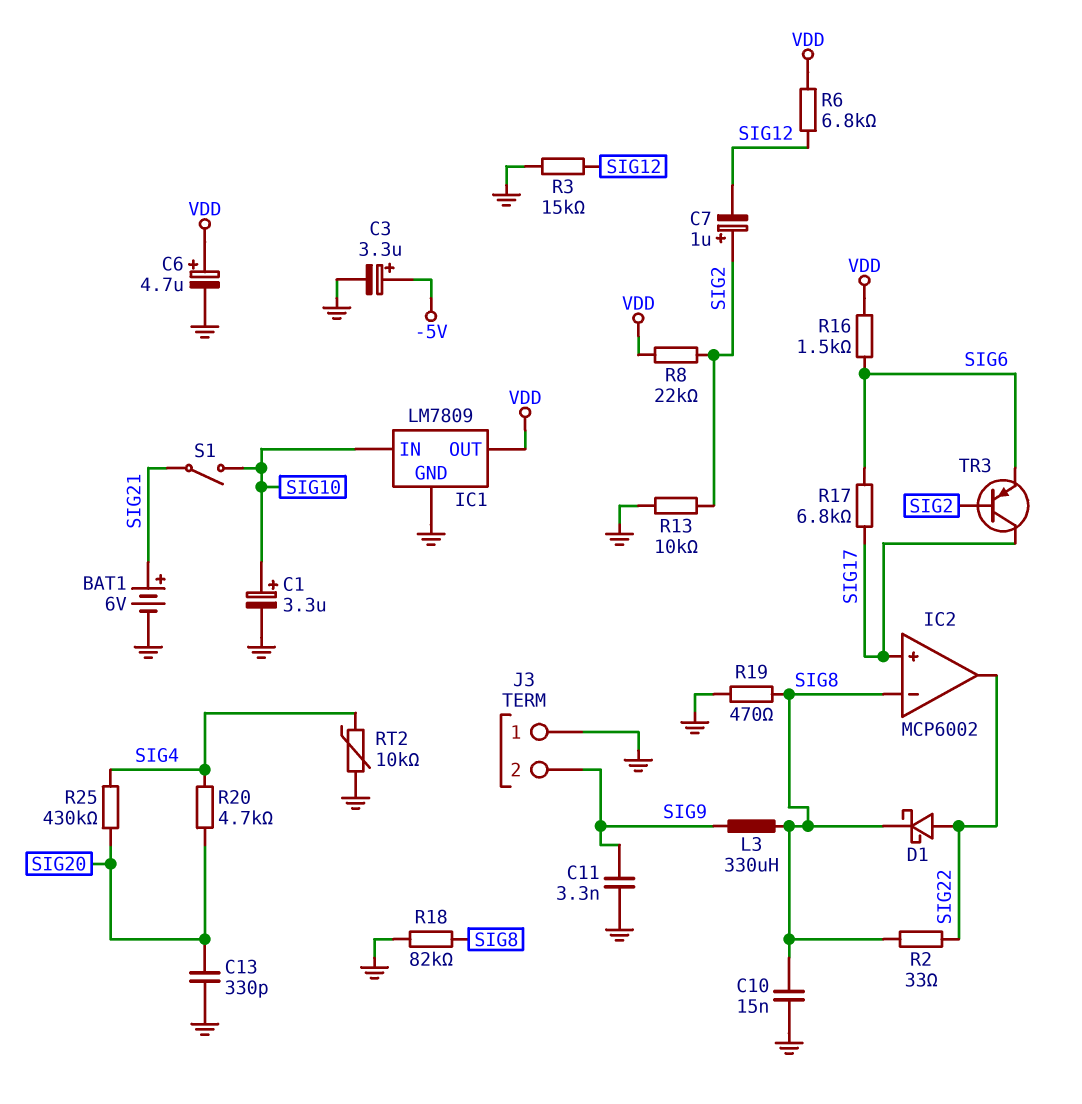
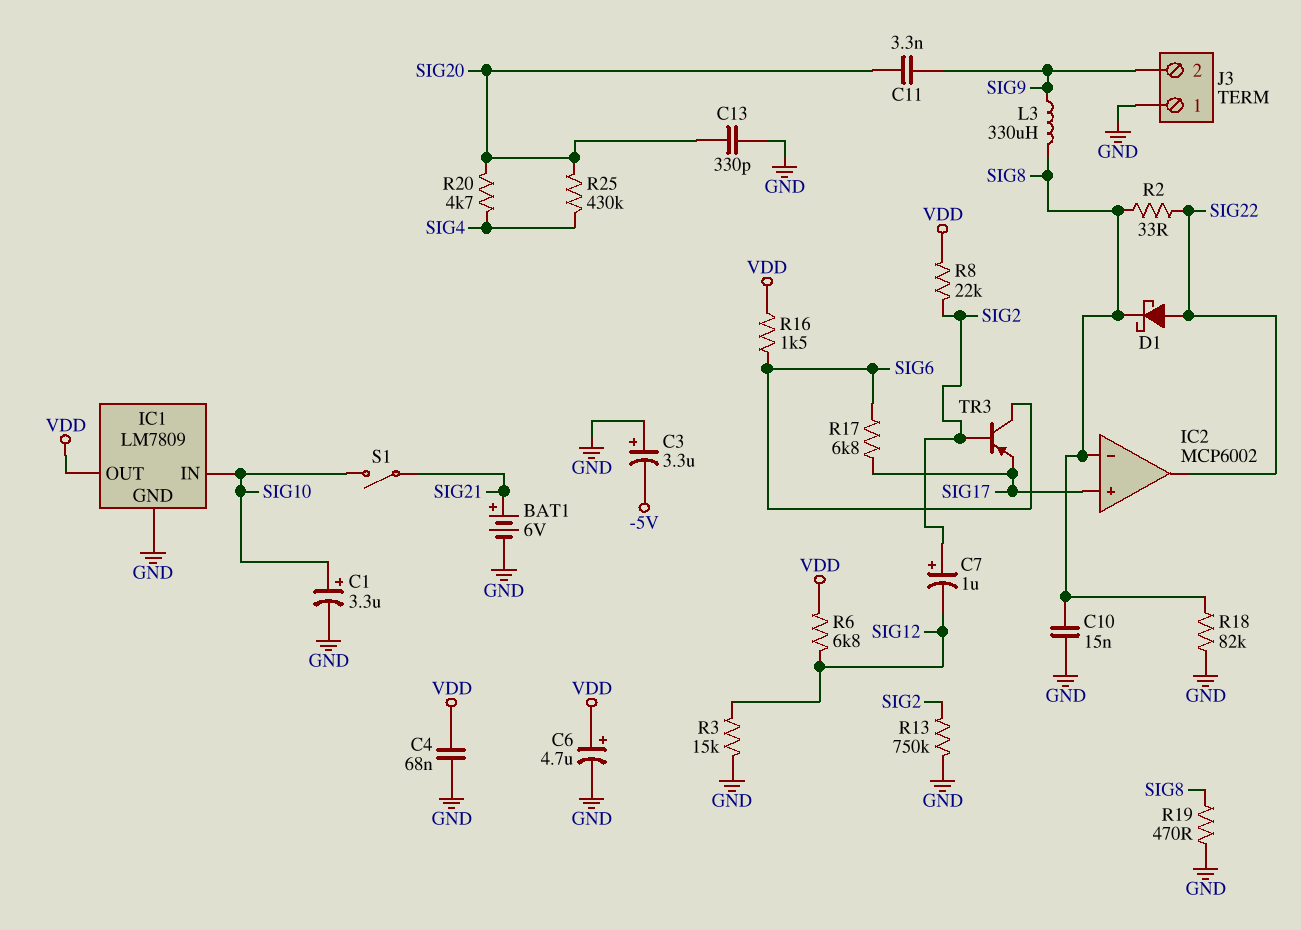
C3: 3.3uF (plus -5V, minus GND) -> 3.3uF (plus GND, minus -5V)
C4: none -> 68nF (GND, VDD)
C11: 3.3nF (GND, SIG9) -> 3.3nF (SIG9, SIG20)
R13: 10k (GND, SIG2) -> 750k (GND, SIG2)
RT2: 10k (GND, SIG4) -> none
TR3: PNP (B SIG2, C SIG17, E SIG6) -> PNP (B SIG2, C SIG6, E SIG17)

